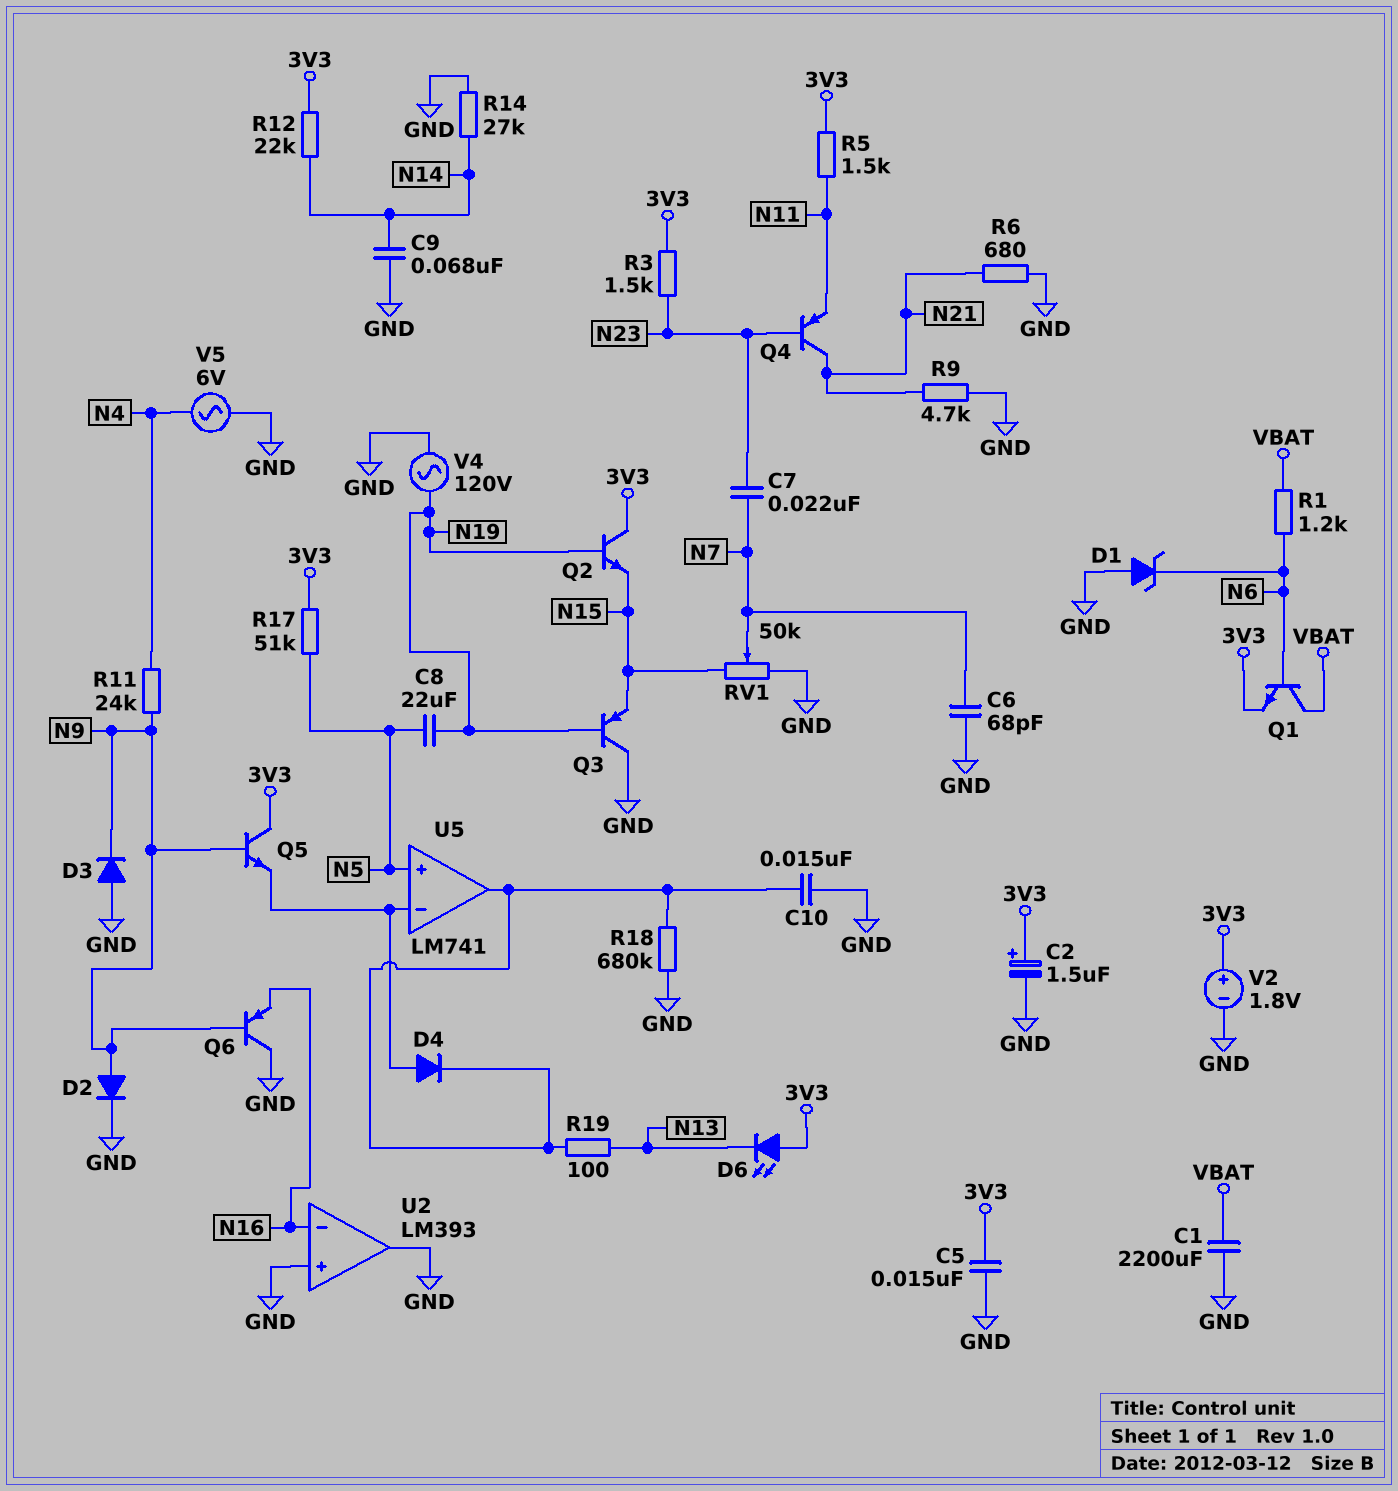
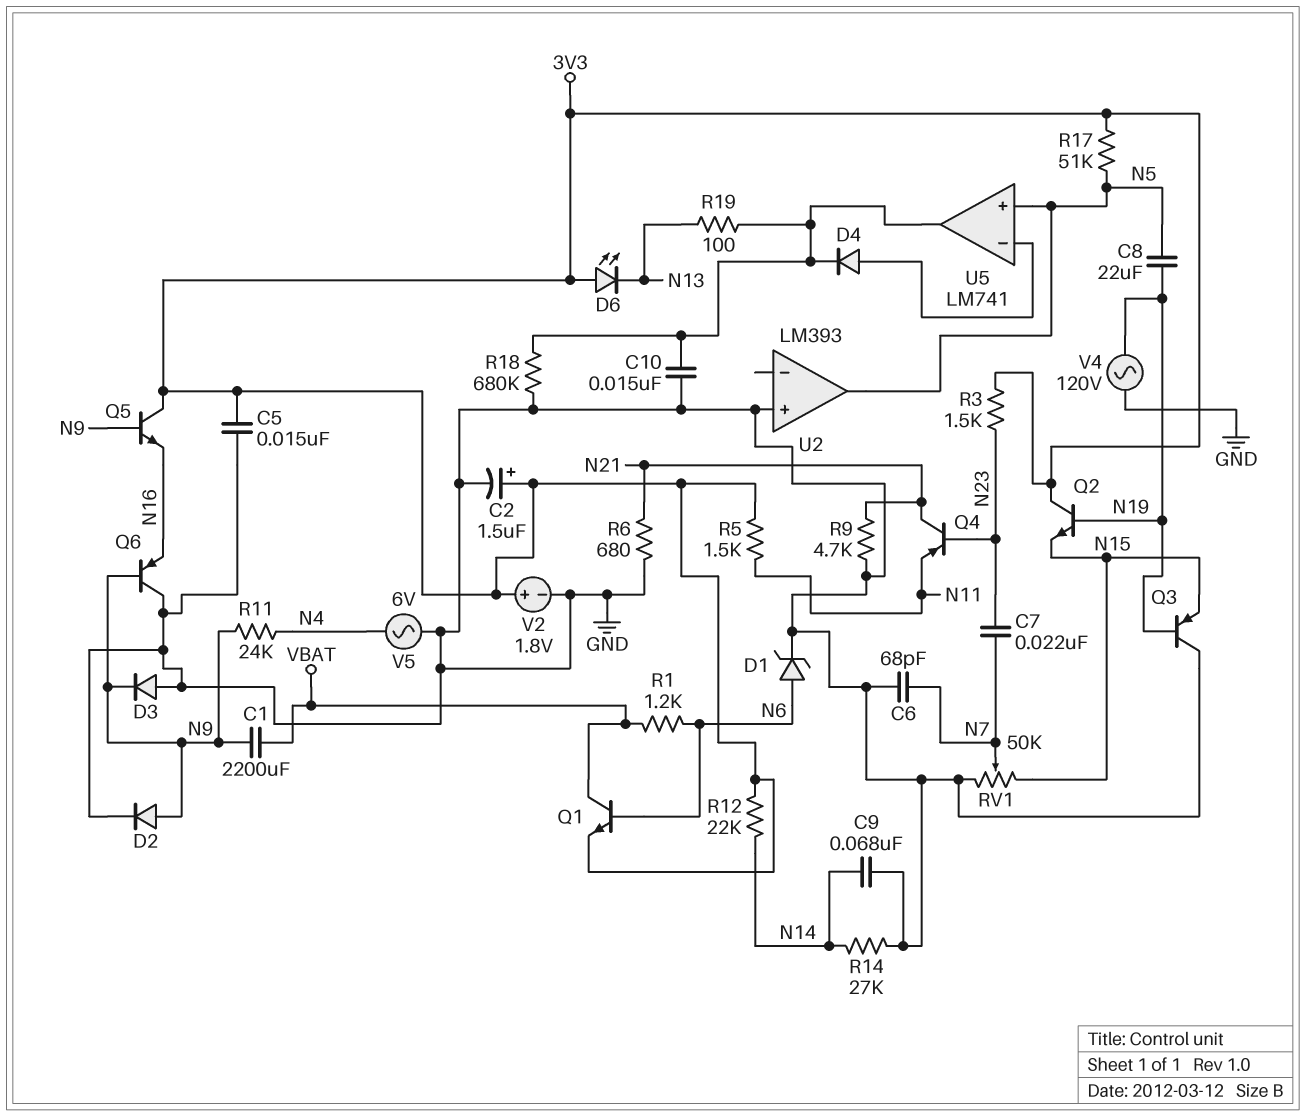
C1: 2200uF (GND, VBAT) -> 2200uF (N9, VBAT)
D1: zener (A GND, K N6) -> zener (A N6, K GND)
Q5: NPN (B N9, C 3V3, E U5/in-) -> NPN (B N9, C 3V3, E N16)
U2 pin in-: N16 -> none
U2 pin out: GND -> N5

